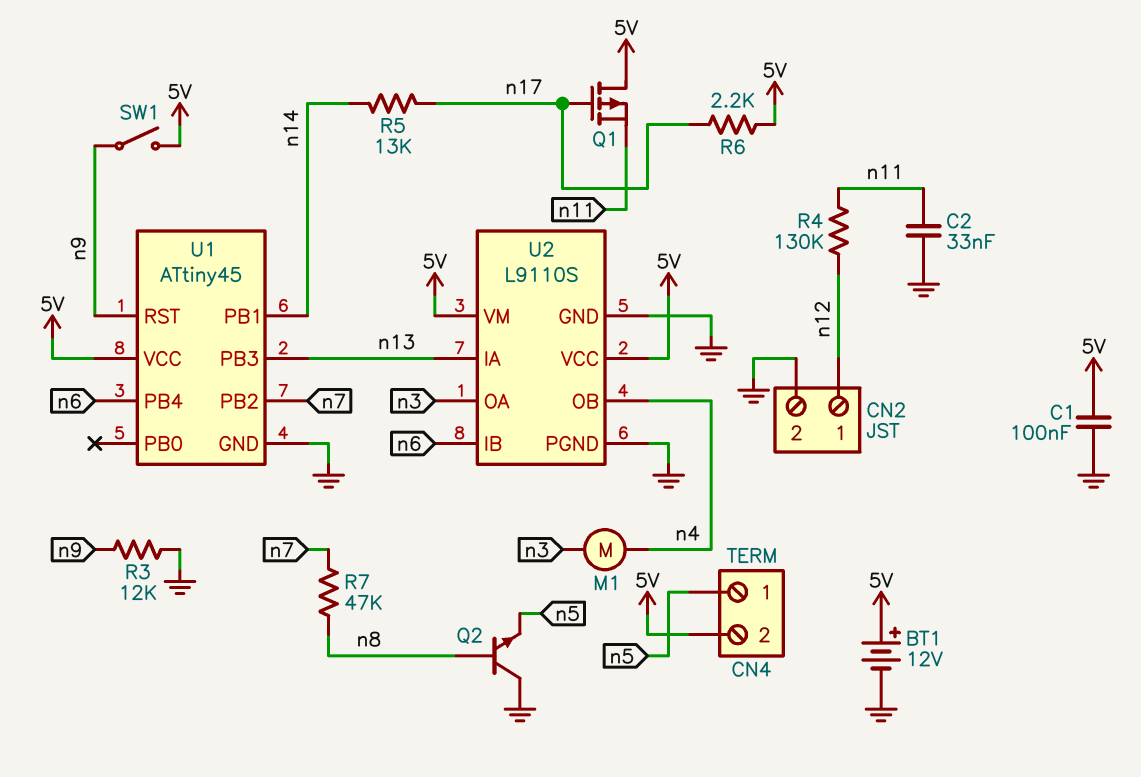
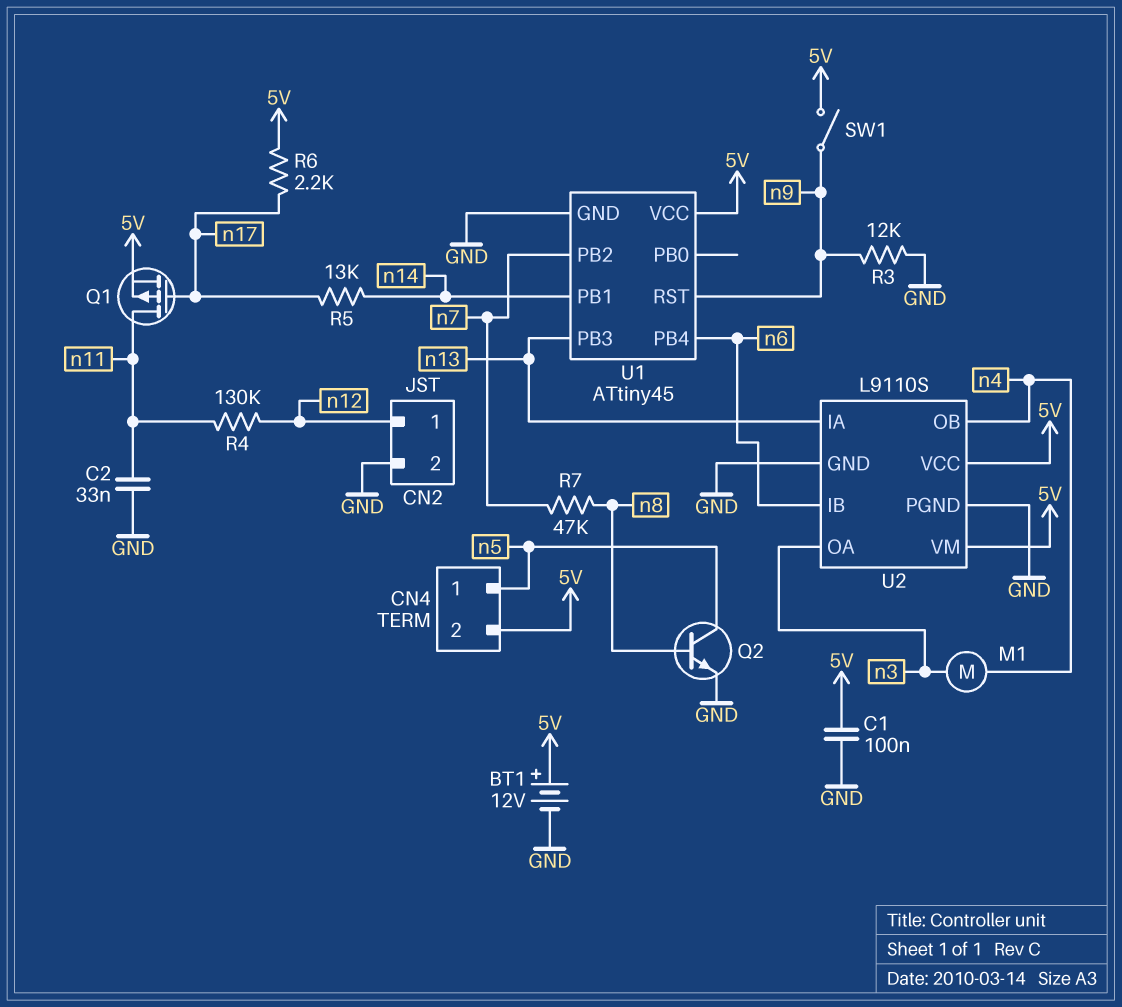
Q1: PMOS (G n17, D 5V, S n11) -> PMOS (G n17, D n11, S 5V)
Q2: NPN (B n8, C GND, E n5) -> NPN (B n8, C n5, E GND)

